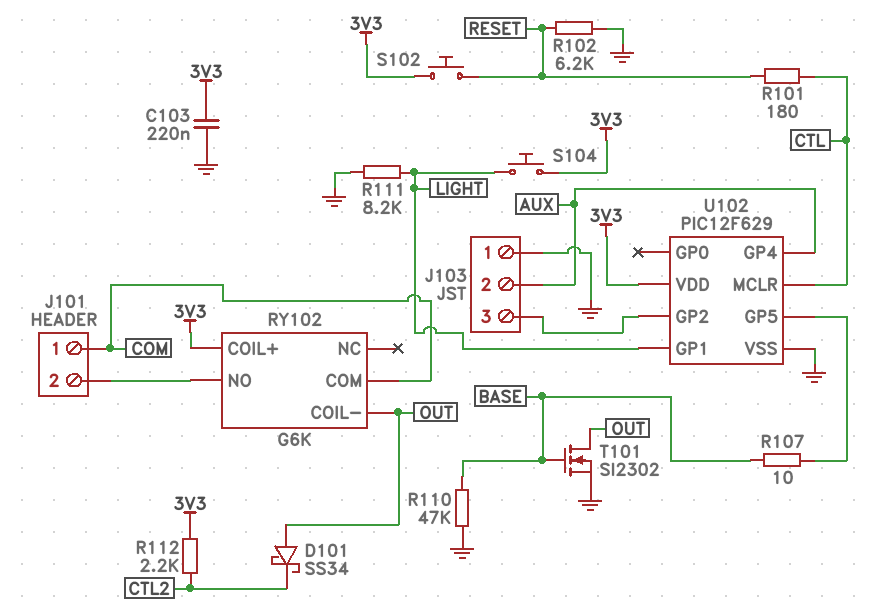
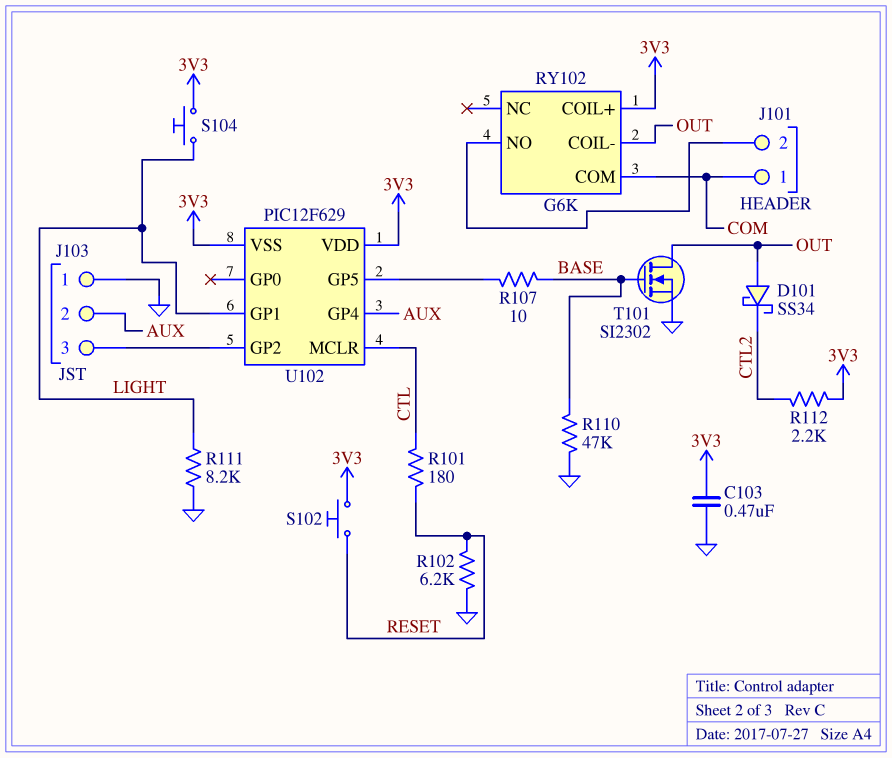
C103: 220nF (3V3, GND) -> 470nF (3V3, GND)
U102 pin VSS: GND -> 3V3

